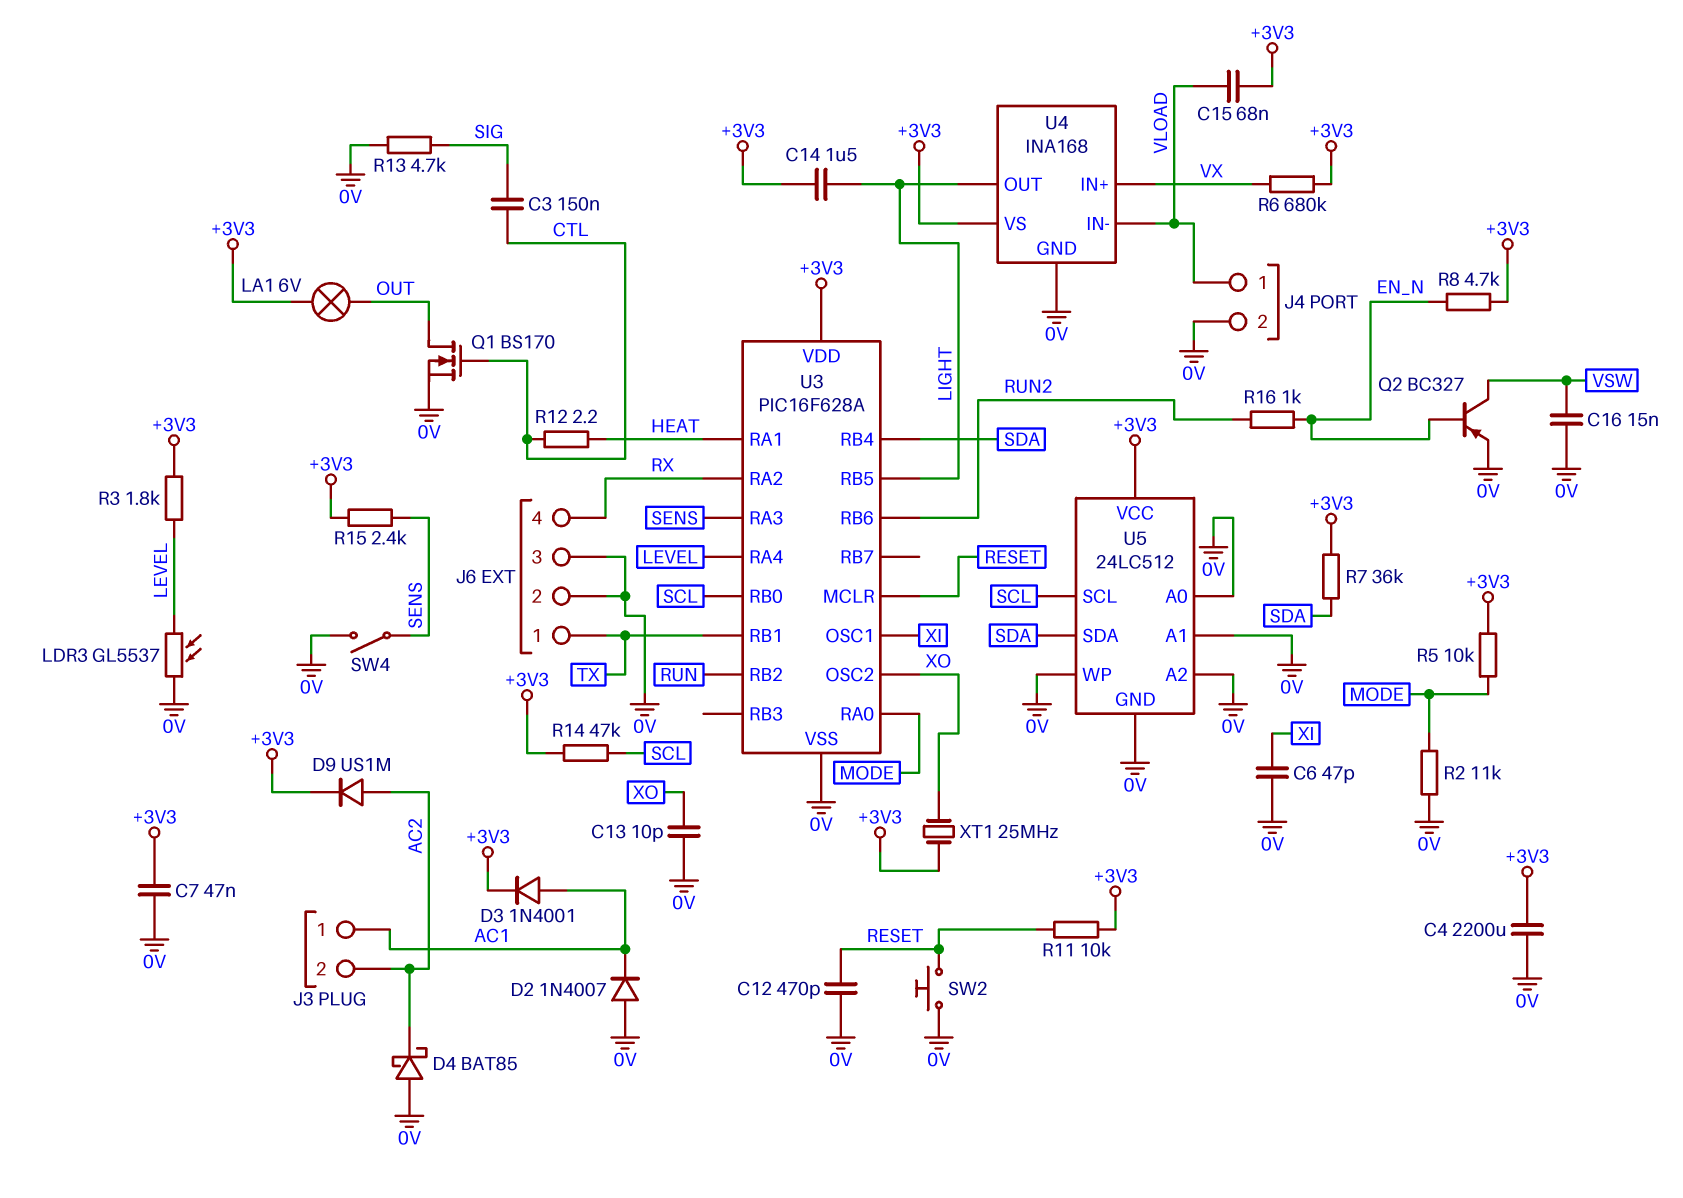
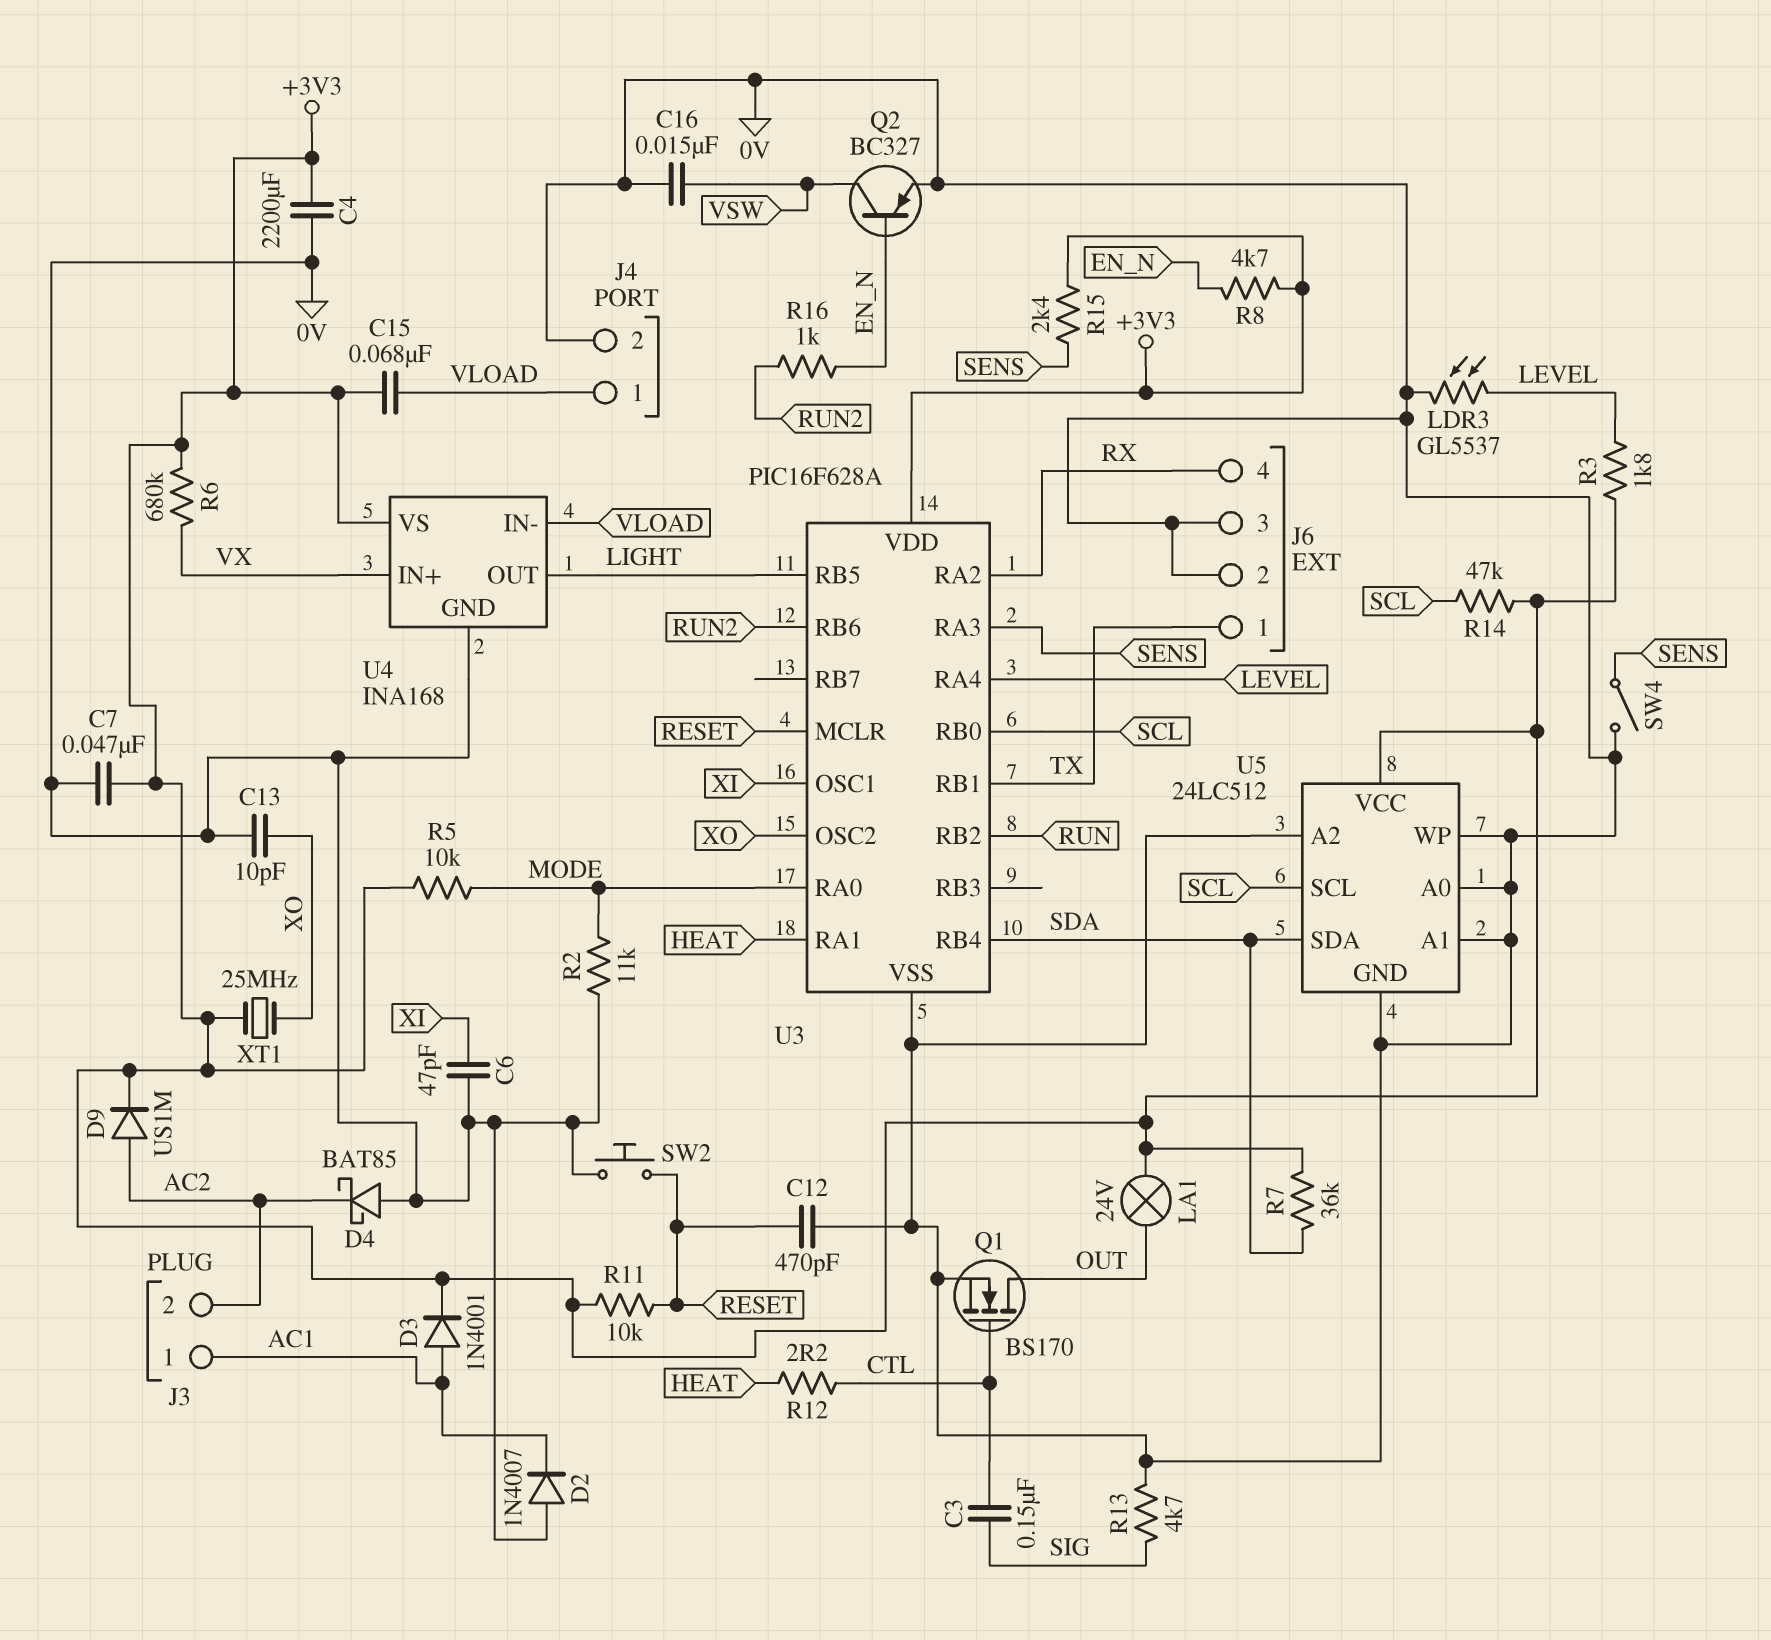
C14: 1.5uF (+3V3, LIGHT) -> none
LA1: lamp 6V (+3V3, OUT) -> lamp 24V (+3V3, OUT)

